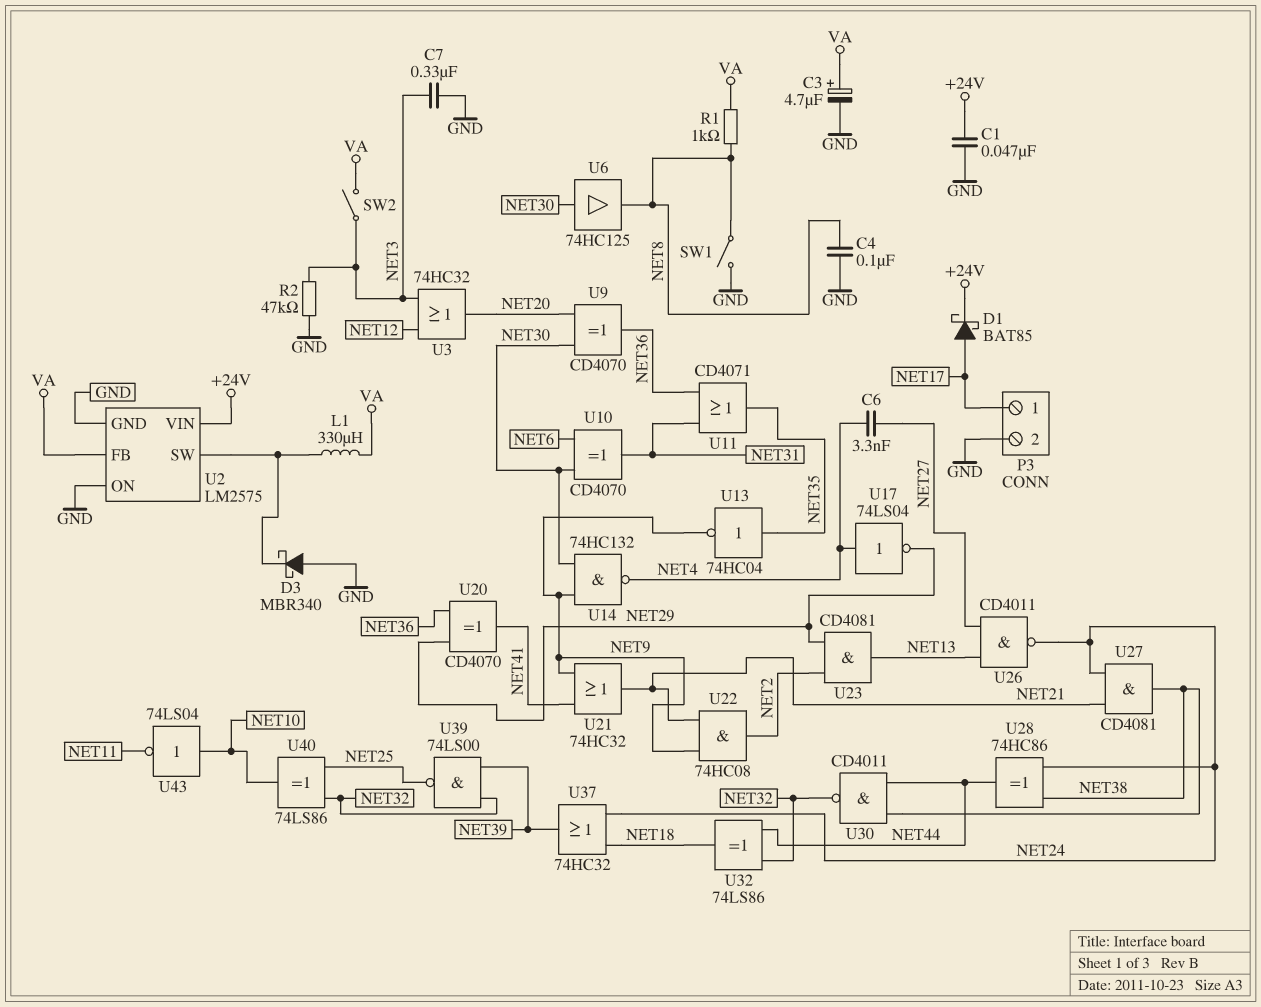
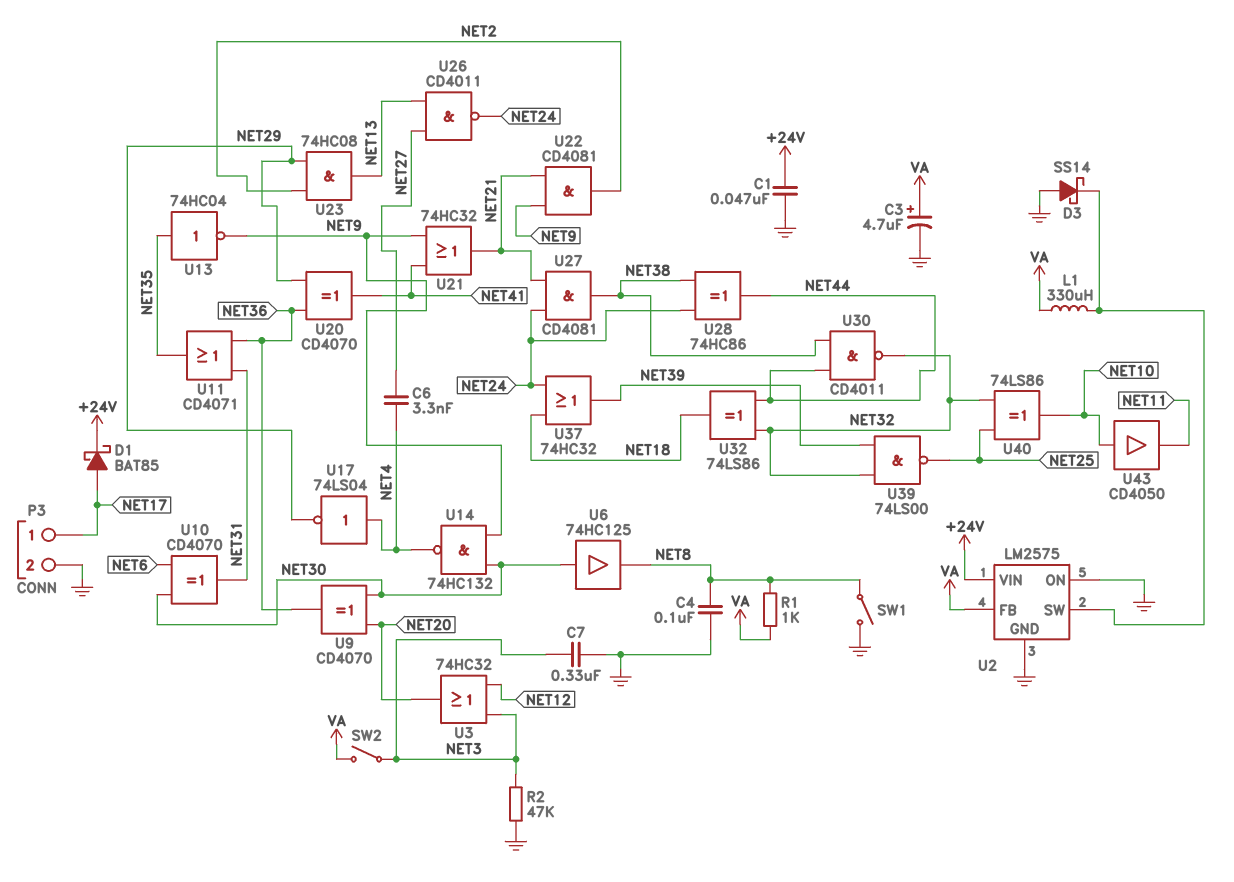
D3: schottky MBR340 (A GND, K U2/SW) -> schottky SS14 (A GND, K U2/SW)
U22: AND 74HC08 (in NET9, in NET21, out NET2) -> AND CD4081 (in NET9, in NET21, out NET2)
U23: AND CD4081 (in NET2, in NET29, out NET13) -> AND 74HC08 (in NET2, in NET29, out NET13)
U43: NOT 74LS04 (in NET10, out NET11) -> buffer CD4050 (in NET10, out NET11)

